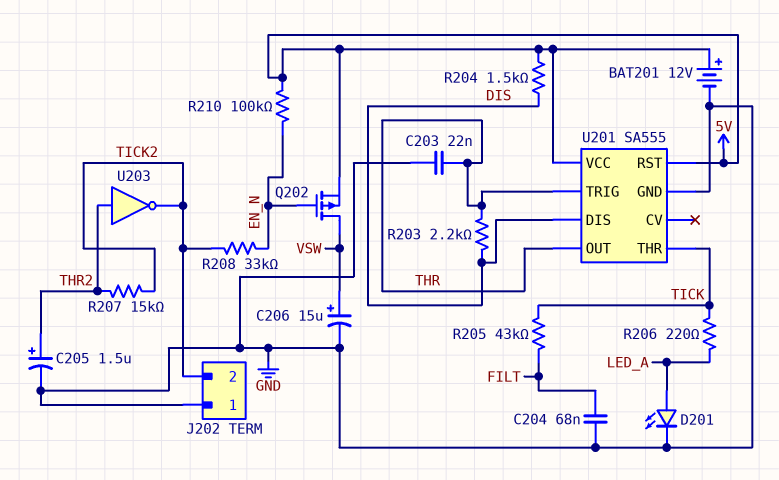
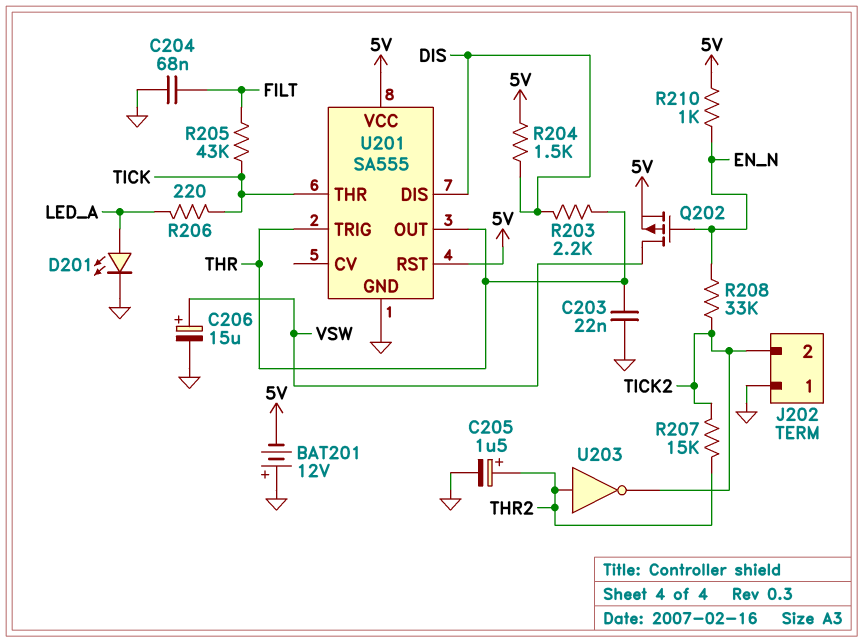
BAT201: 12V (plus 5V, minus GND) -> 12V (plus GND, minus 5V)
R210: 100k (5V, EN_N) -> 1k (5V, EN_N)

